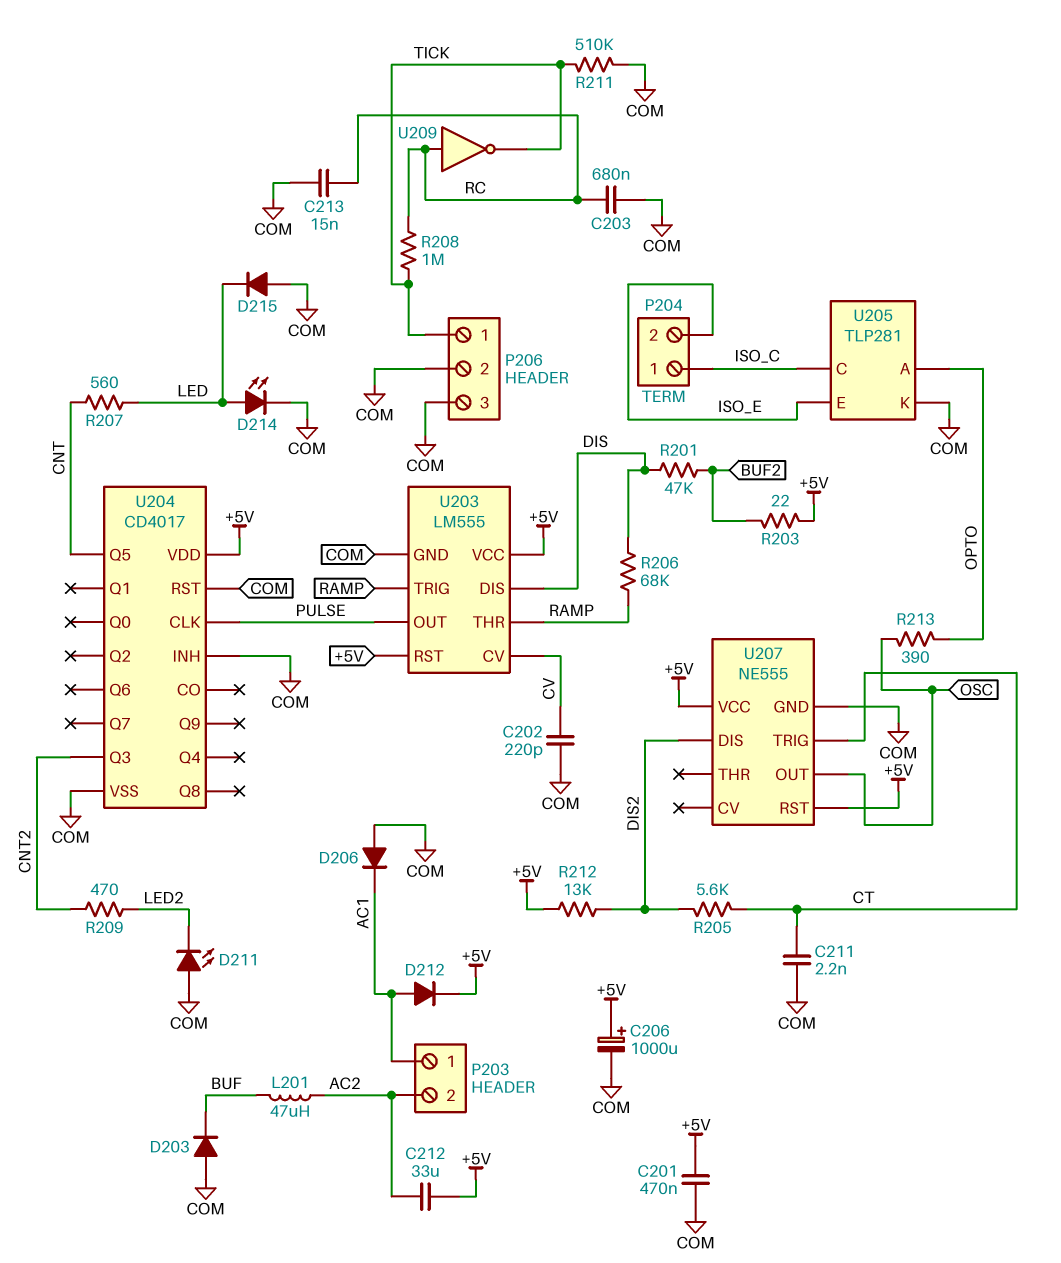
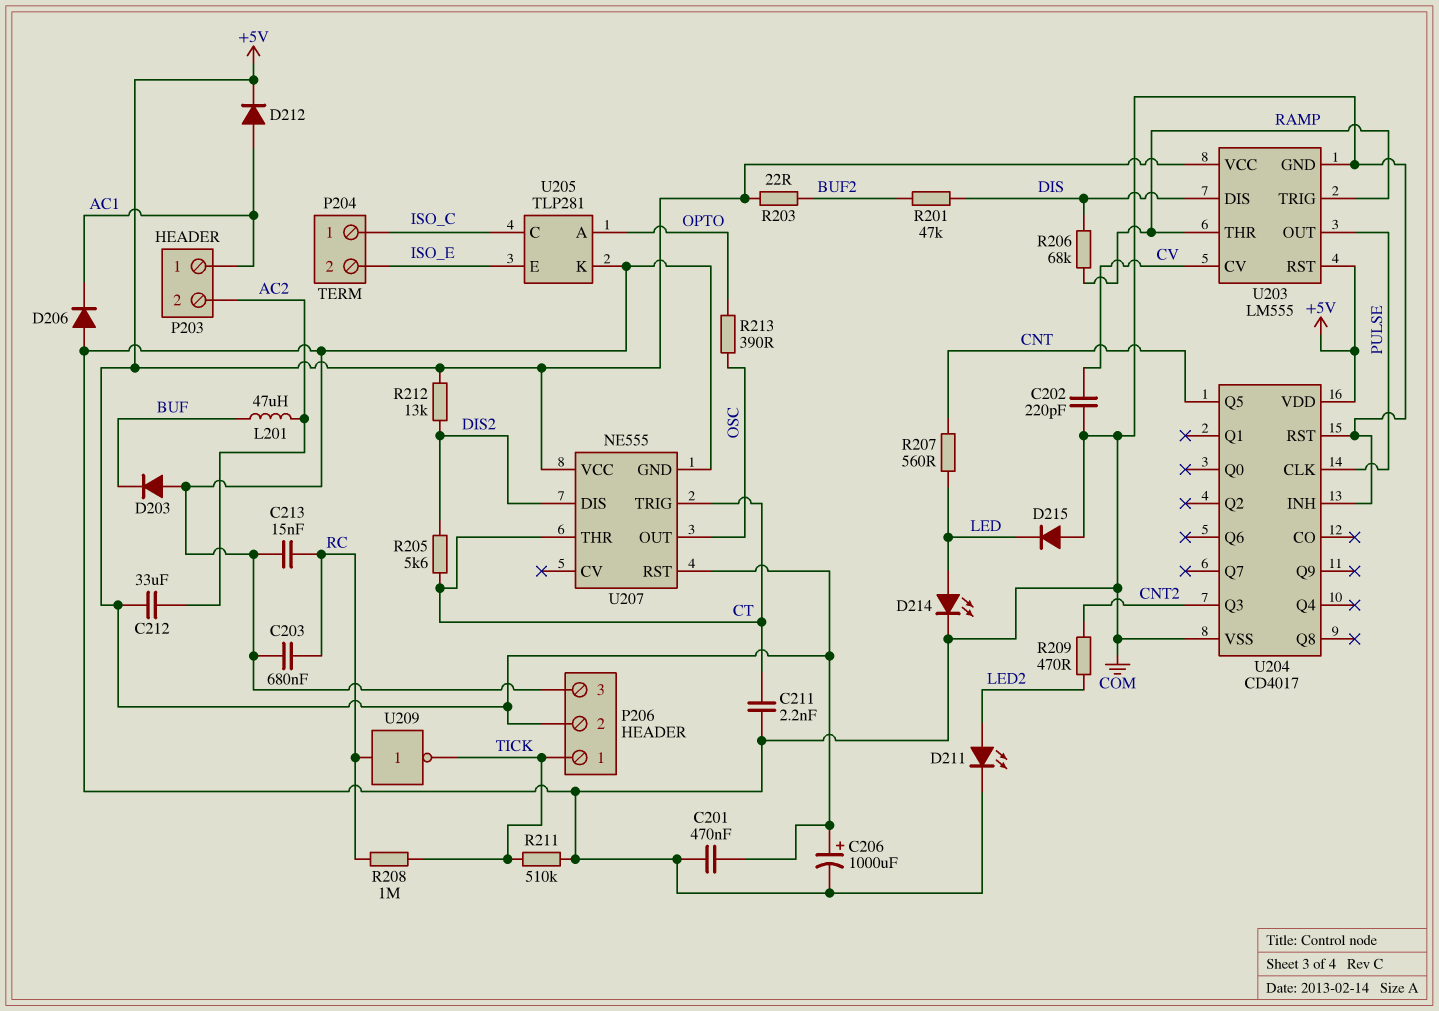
D211: LED (A COM, K LED2) -> LED (A LED2, K COM)
P206 pin 2: COM -> +5V
U207 pin THR: none -> CT

